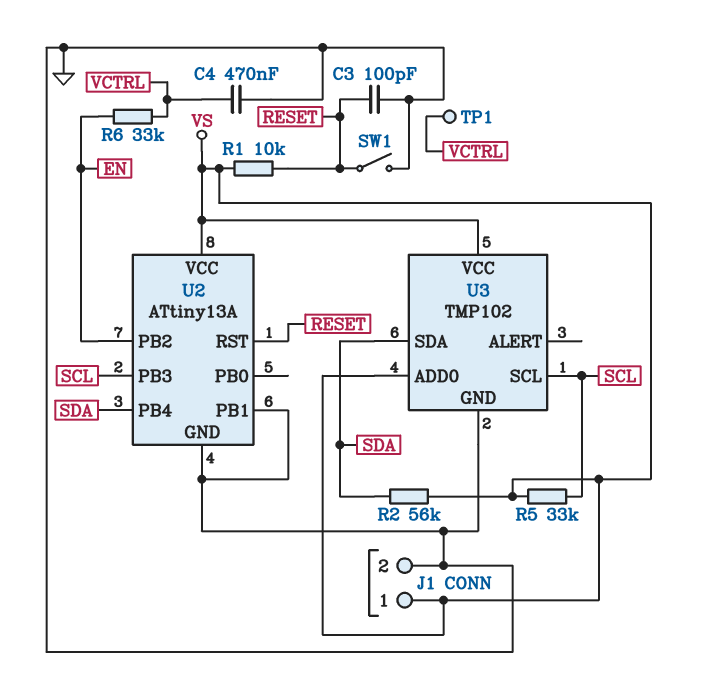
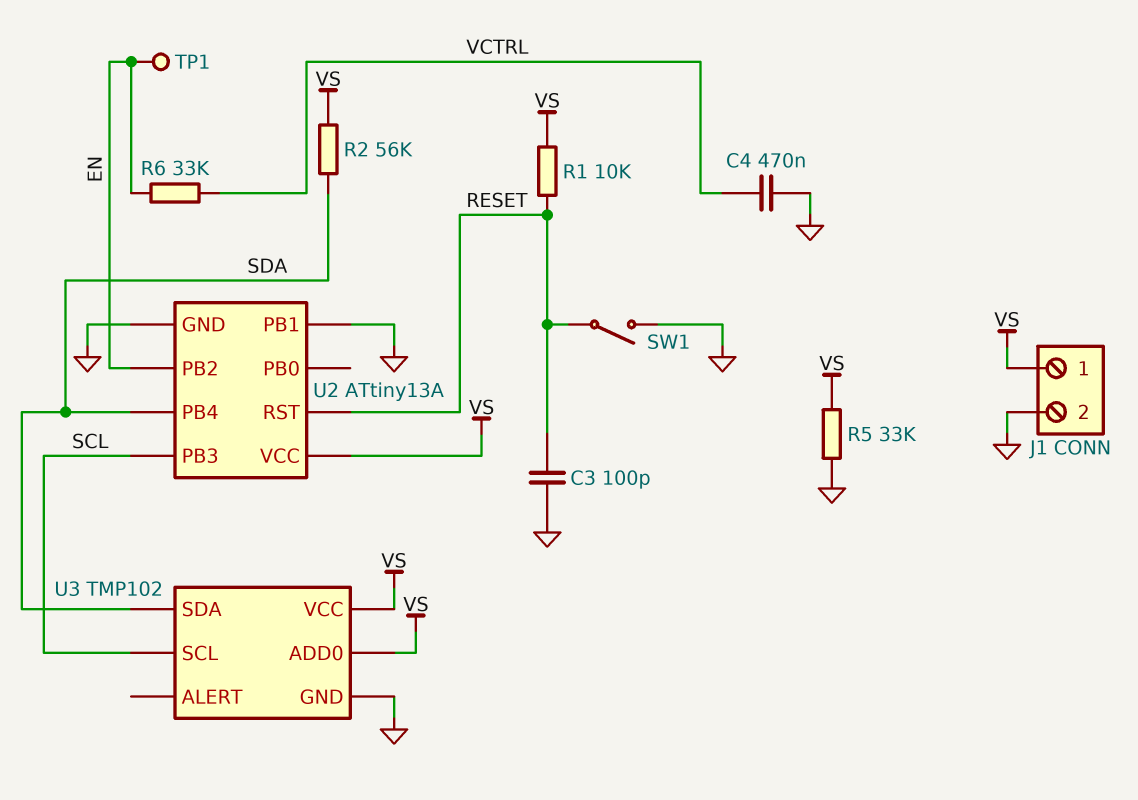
R5: 33k (SCL, VS) -> 33k (GND, VS)
TP1: test point (VCTRL) -> test point (EN)

